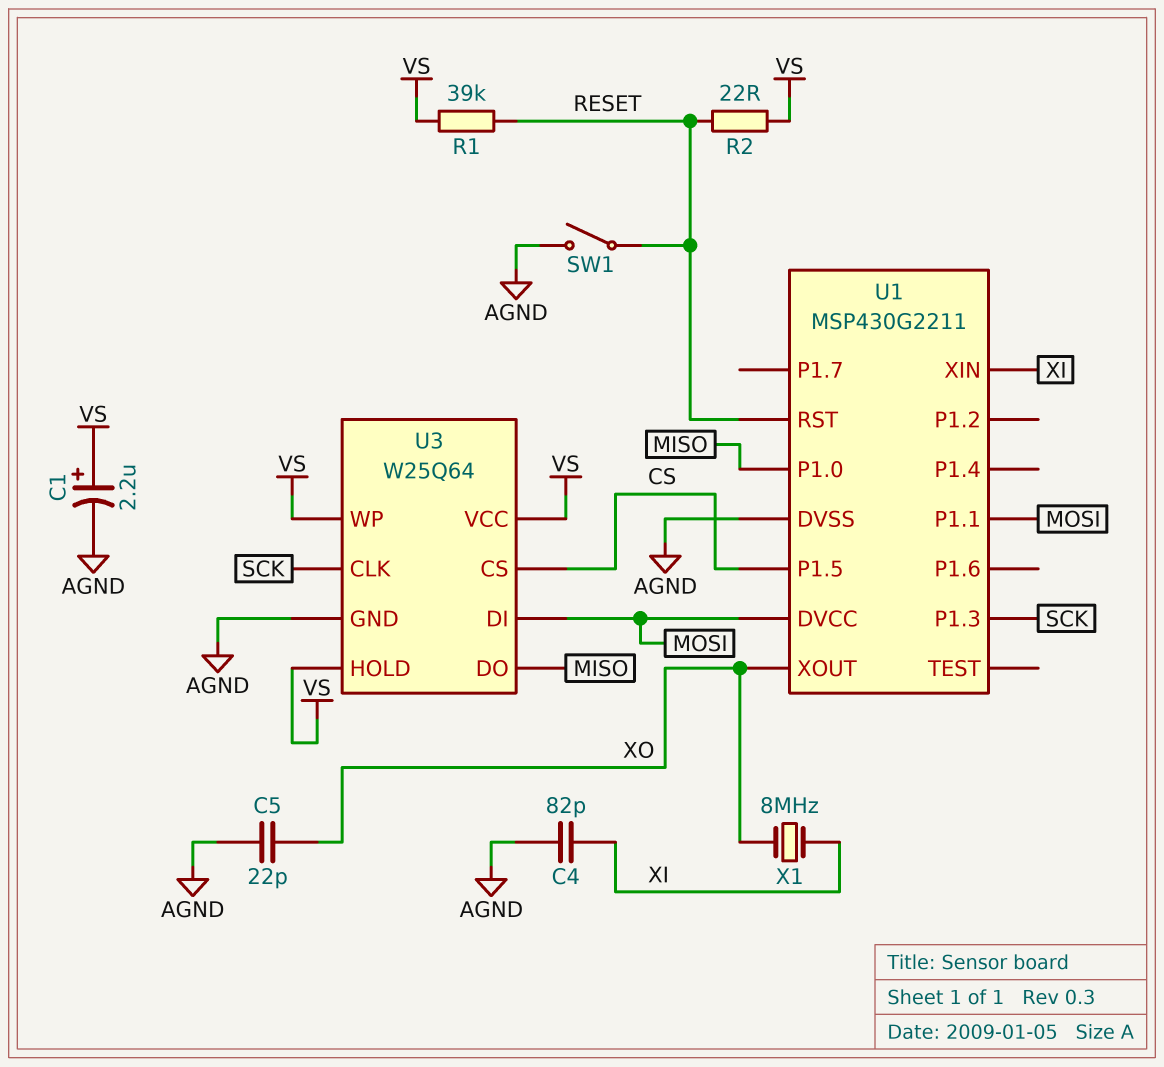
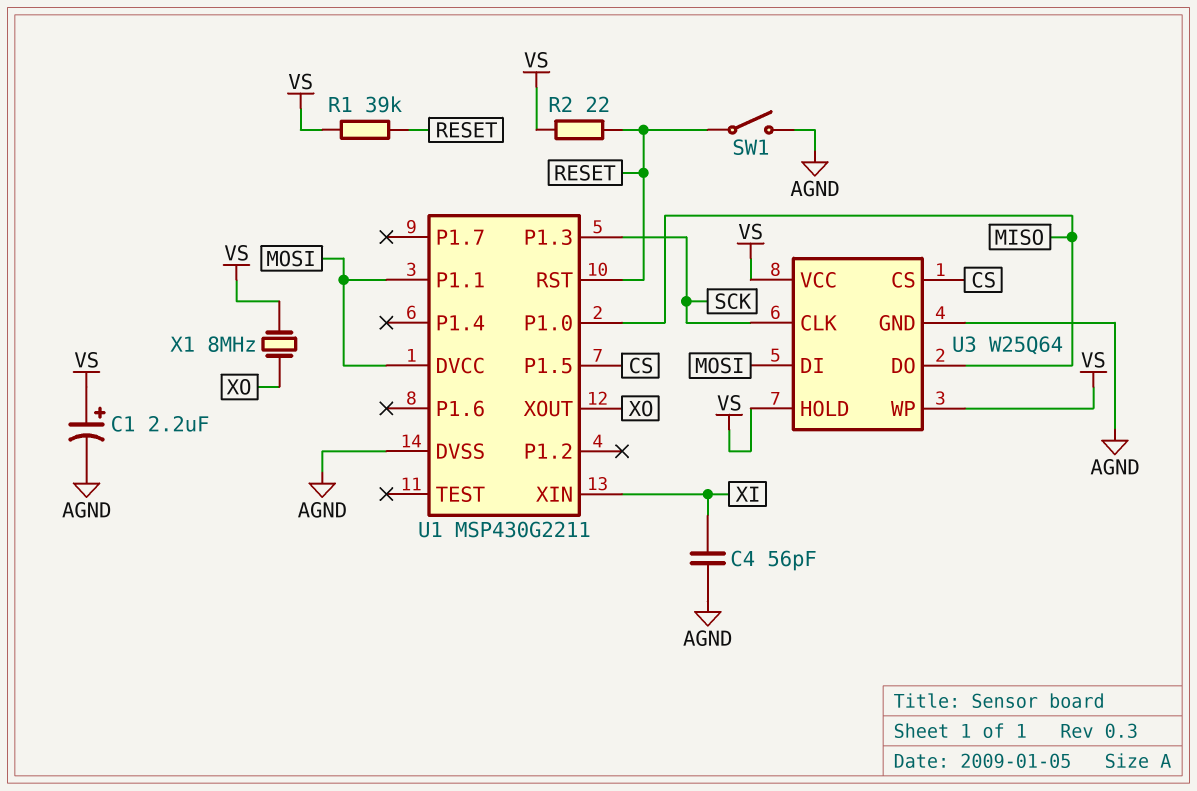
C4: 82pF (AGND, XI) -> 56pF (AGND, XI)
C5: 22pF (AGND, XO) -> none
X1: 8MHz (XI, XO) -> 8MHz (VS, XO)

